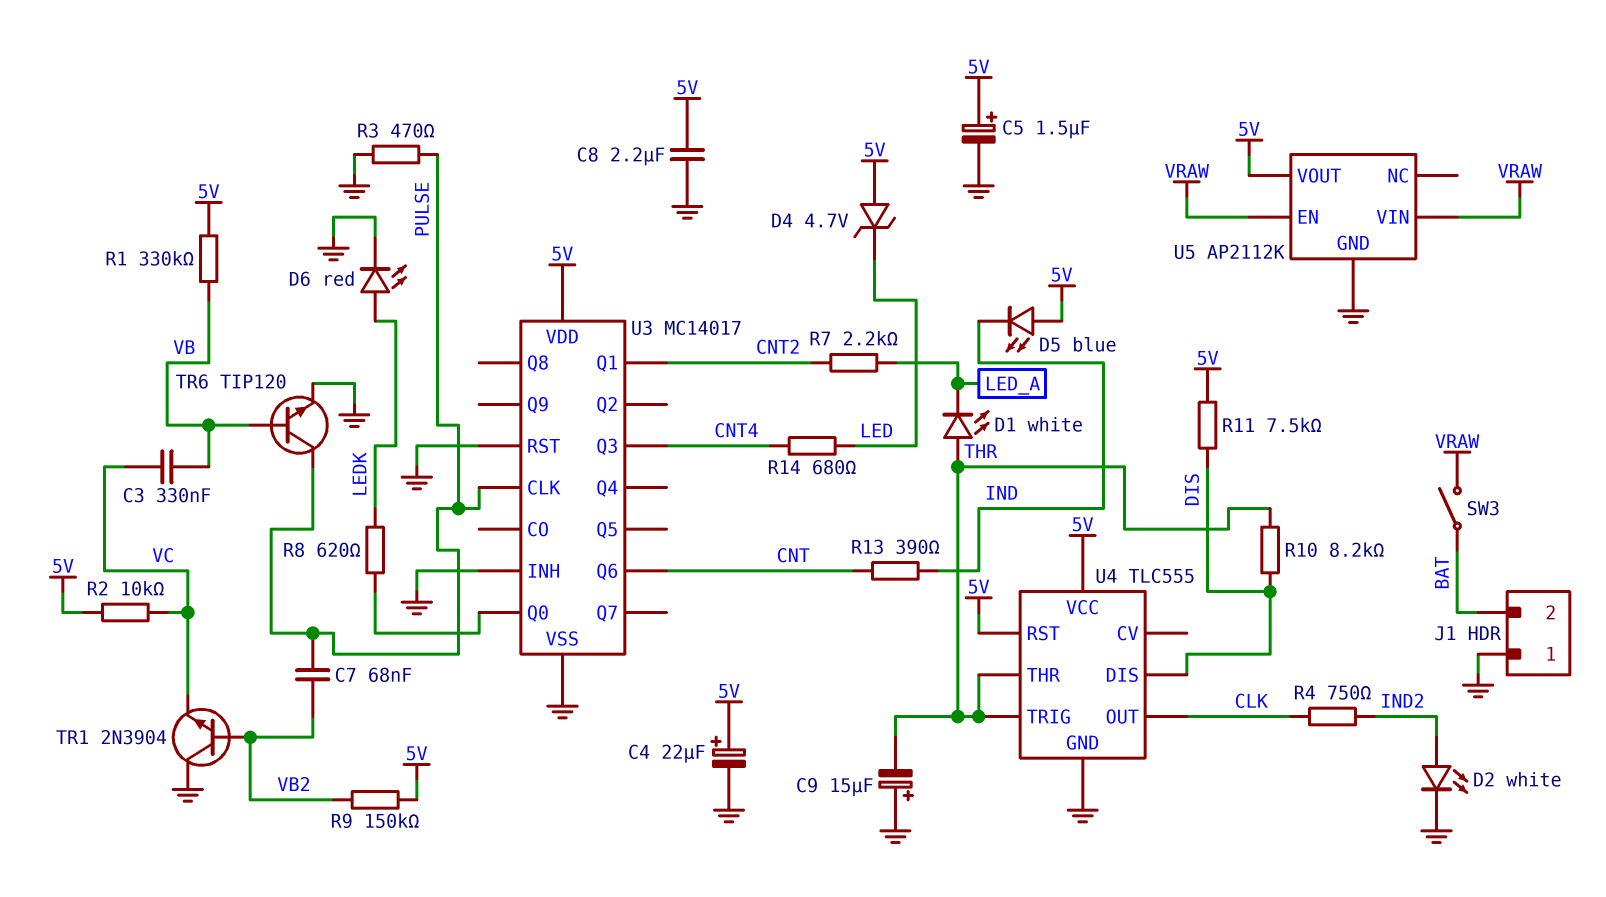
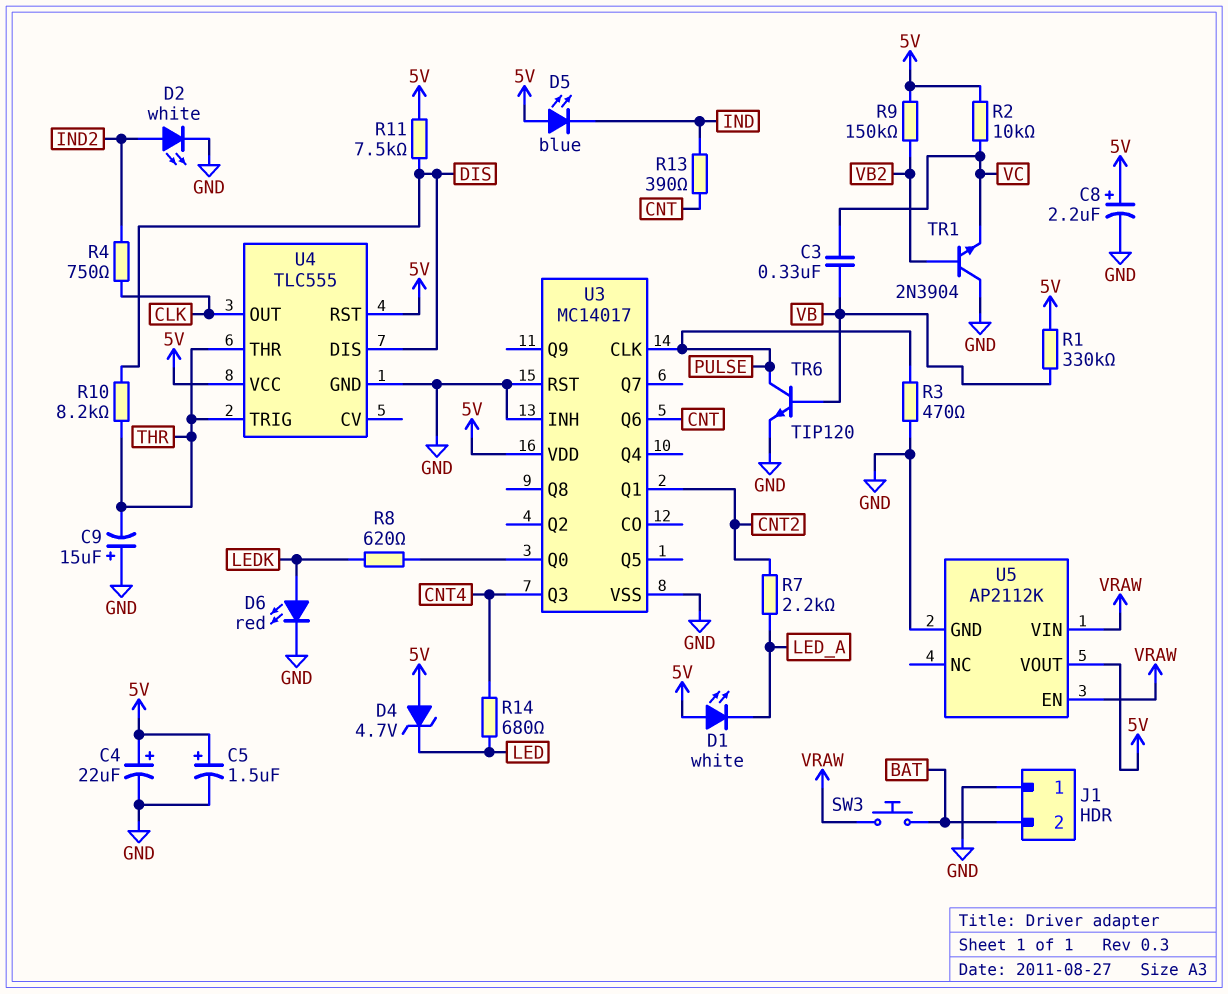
C7: 68nF (PULSE, VB2) -> none
C8: 2.2uF (5V, GND) -> 2.2uF (plus 5V, minus GND)
D1: LED white (A THR, K LED_A) -> LED white (A 5V, K LED_A)
SW3: switch (BAT, VRAW) -> button (BAT, VRAW)

